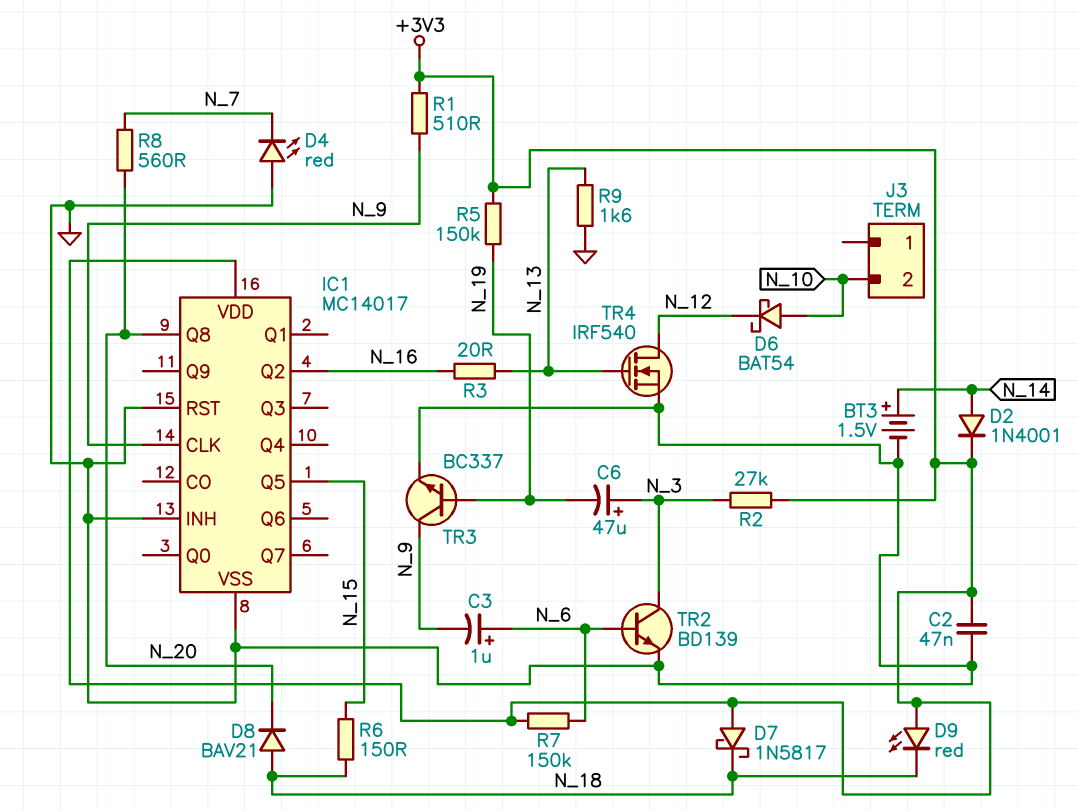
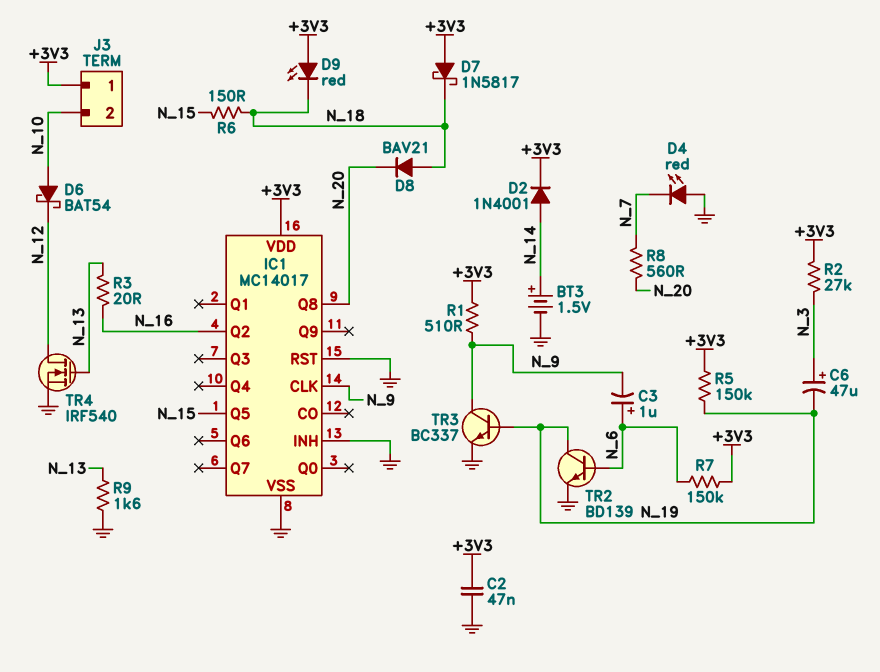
J3 pin 1: none -> +3V3
TR2: NPN BD139 (B N_6, C N_3, E GND) -> NPN BD139 (B N_6, C N_19, E GND)

